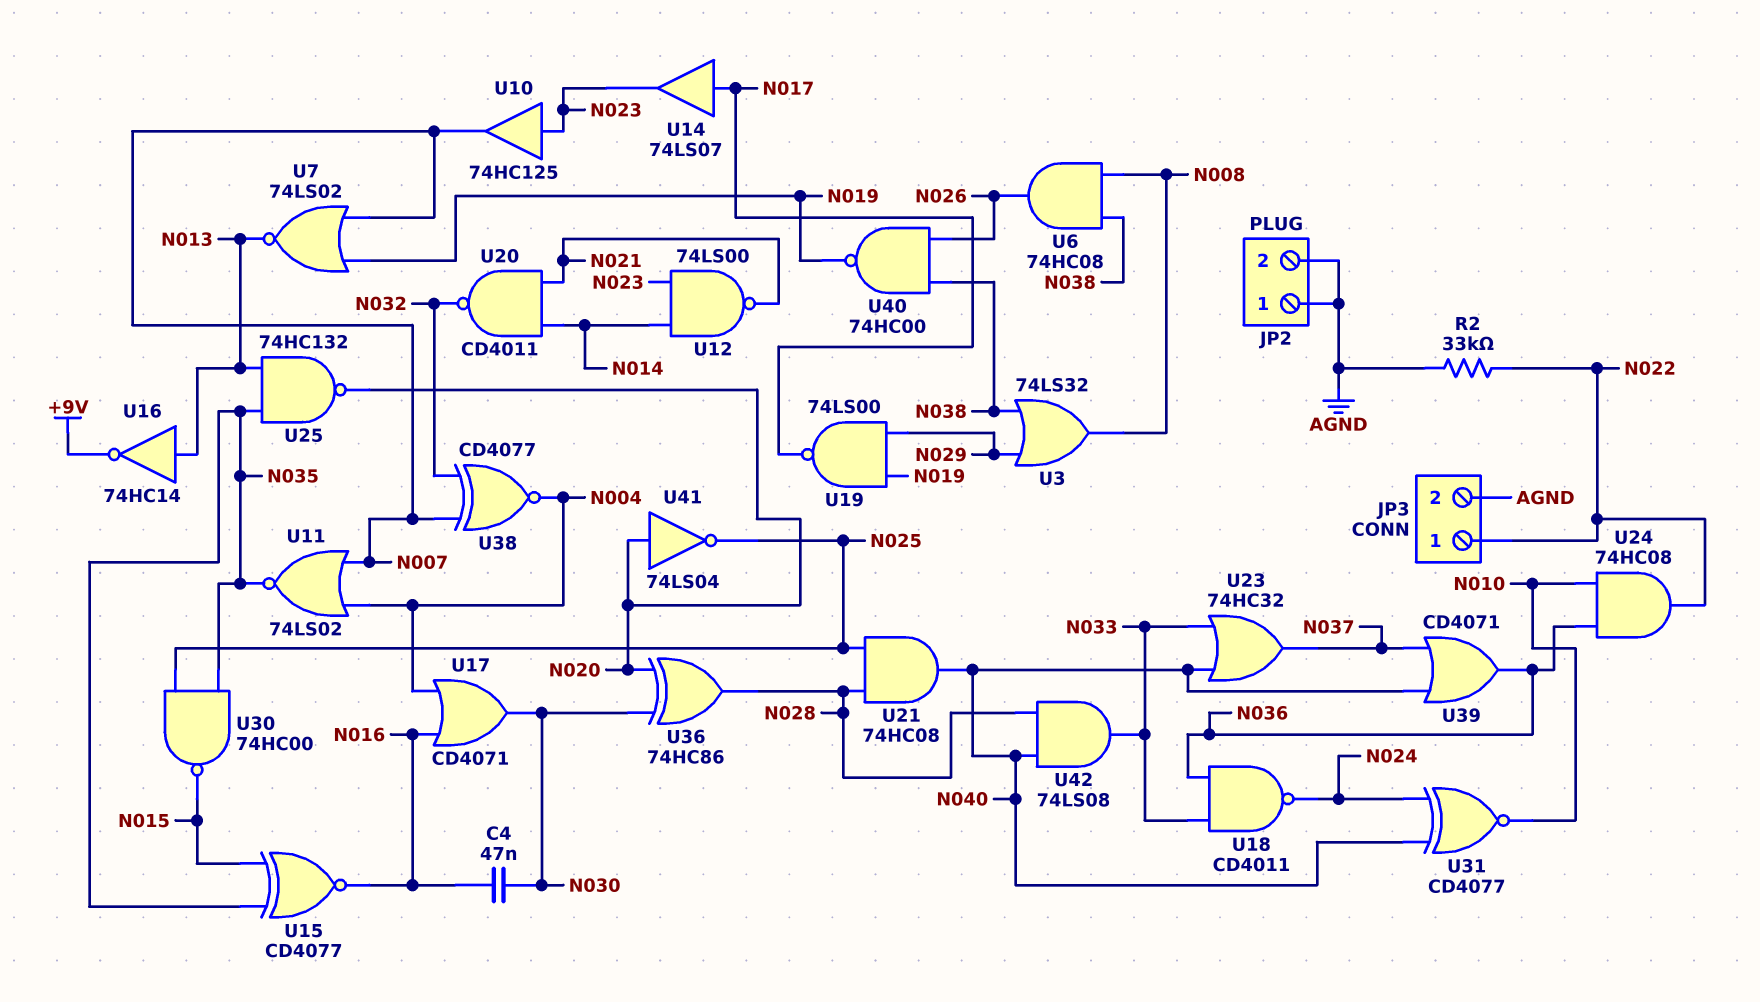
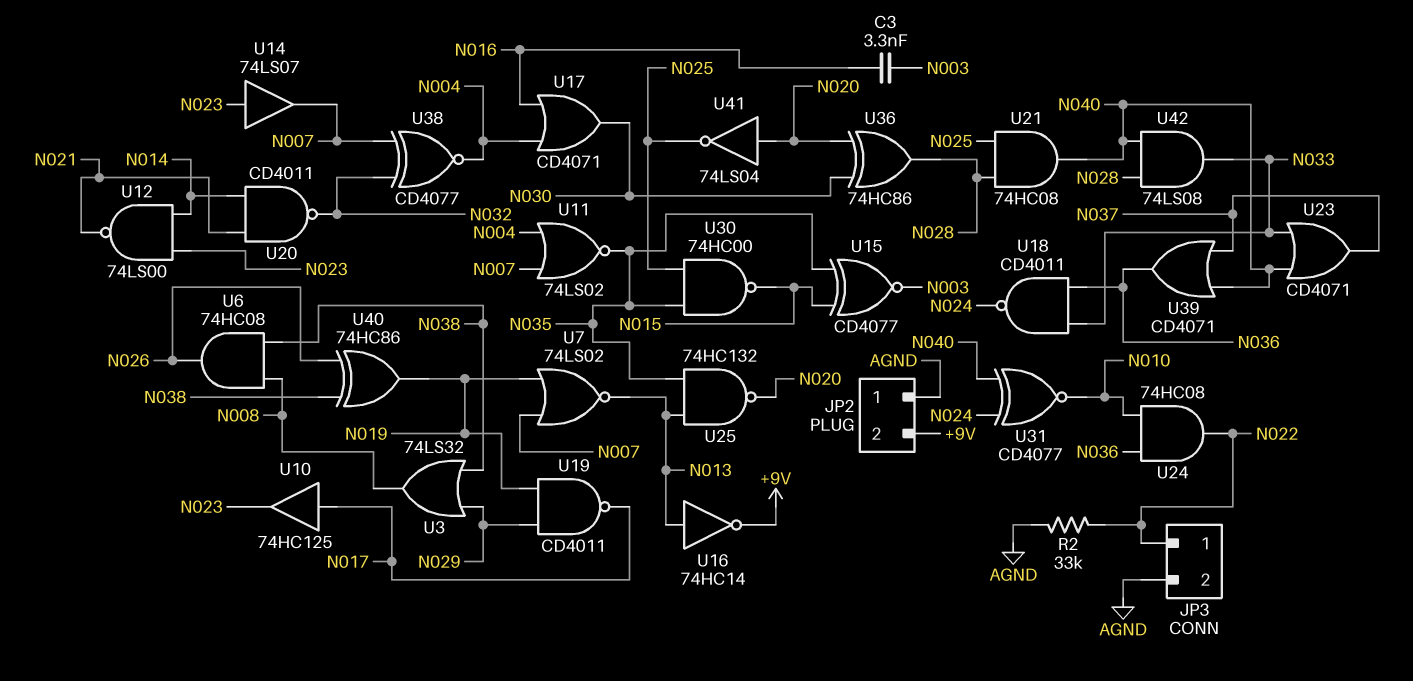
C3: none -> 3.3nF (N003, N016)
C4: 47nF (N016, N030) -> none
JP2 pin 2: AGND -> +9V
U10: buffer 74HC125 (in N023, out N007) -> buffer 74HC125 (in N017, out N023)
U14: buffer 74LS07 (in N017, out N023) -> buffer 74LS07 (in N023, out N007)
U15: XNOR CD4077 (in N015, in N035, out N016) -> XNOR CD4077 (in N015, in N035, out N003)
U19: NAND 74LS00 (in N019, in N029, out N017) -> NAND CD4011 (in N019, in N029, out N017)
U23: OR 74HC32 (in N033, in N040, out N037) -> OR CD4071 (in N033, in N040, out N037)
U40: NAND 74HC00 (in N026, in N038, out N019) -> XOR 74HC86 (in N026, in N038, out N019)

